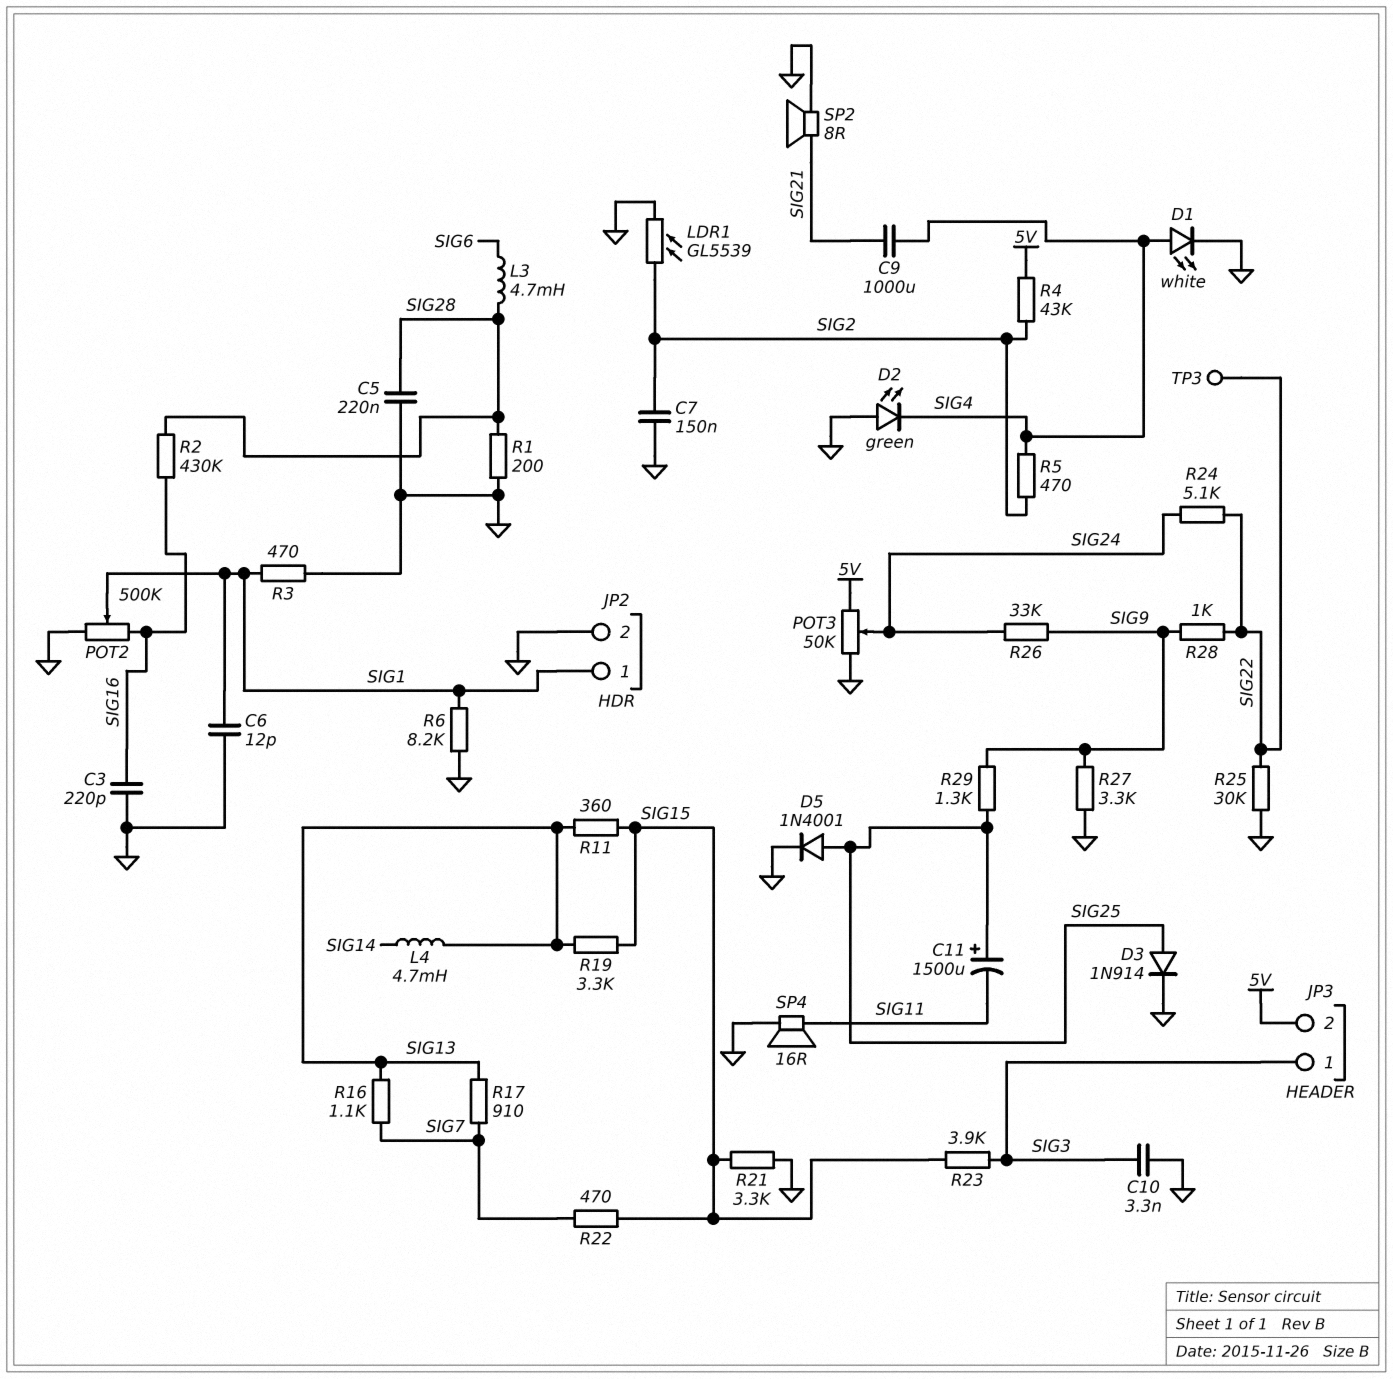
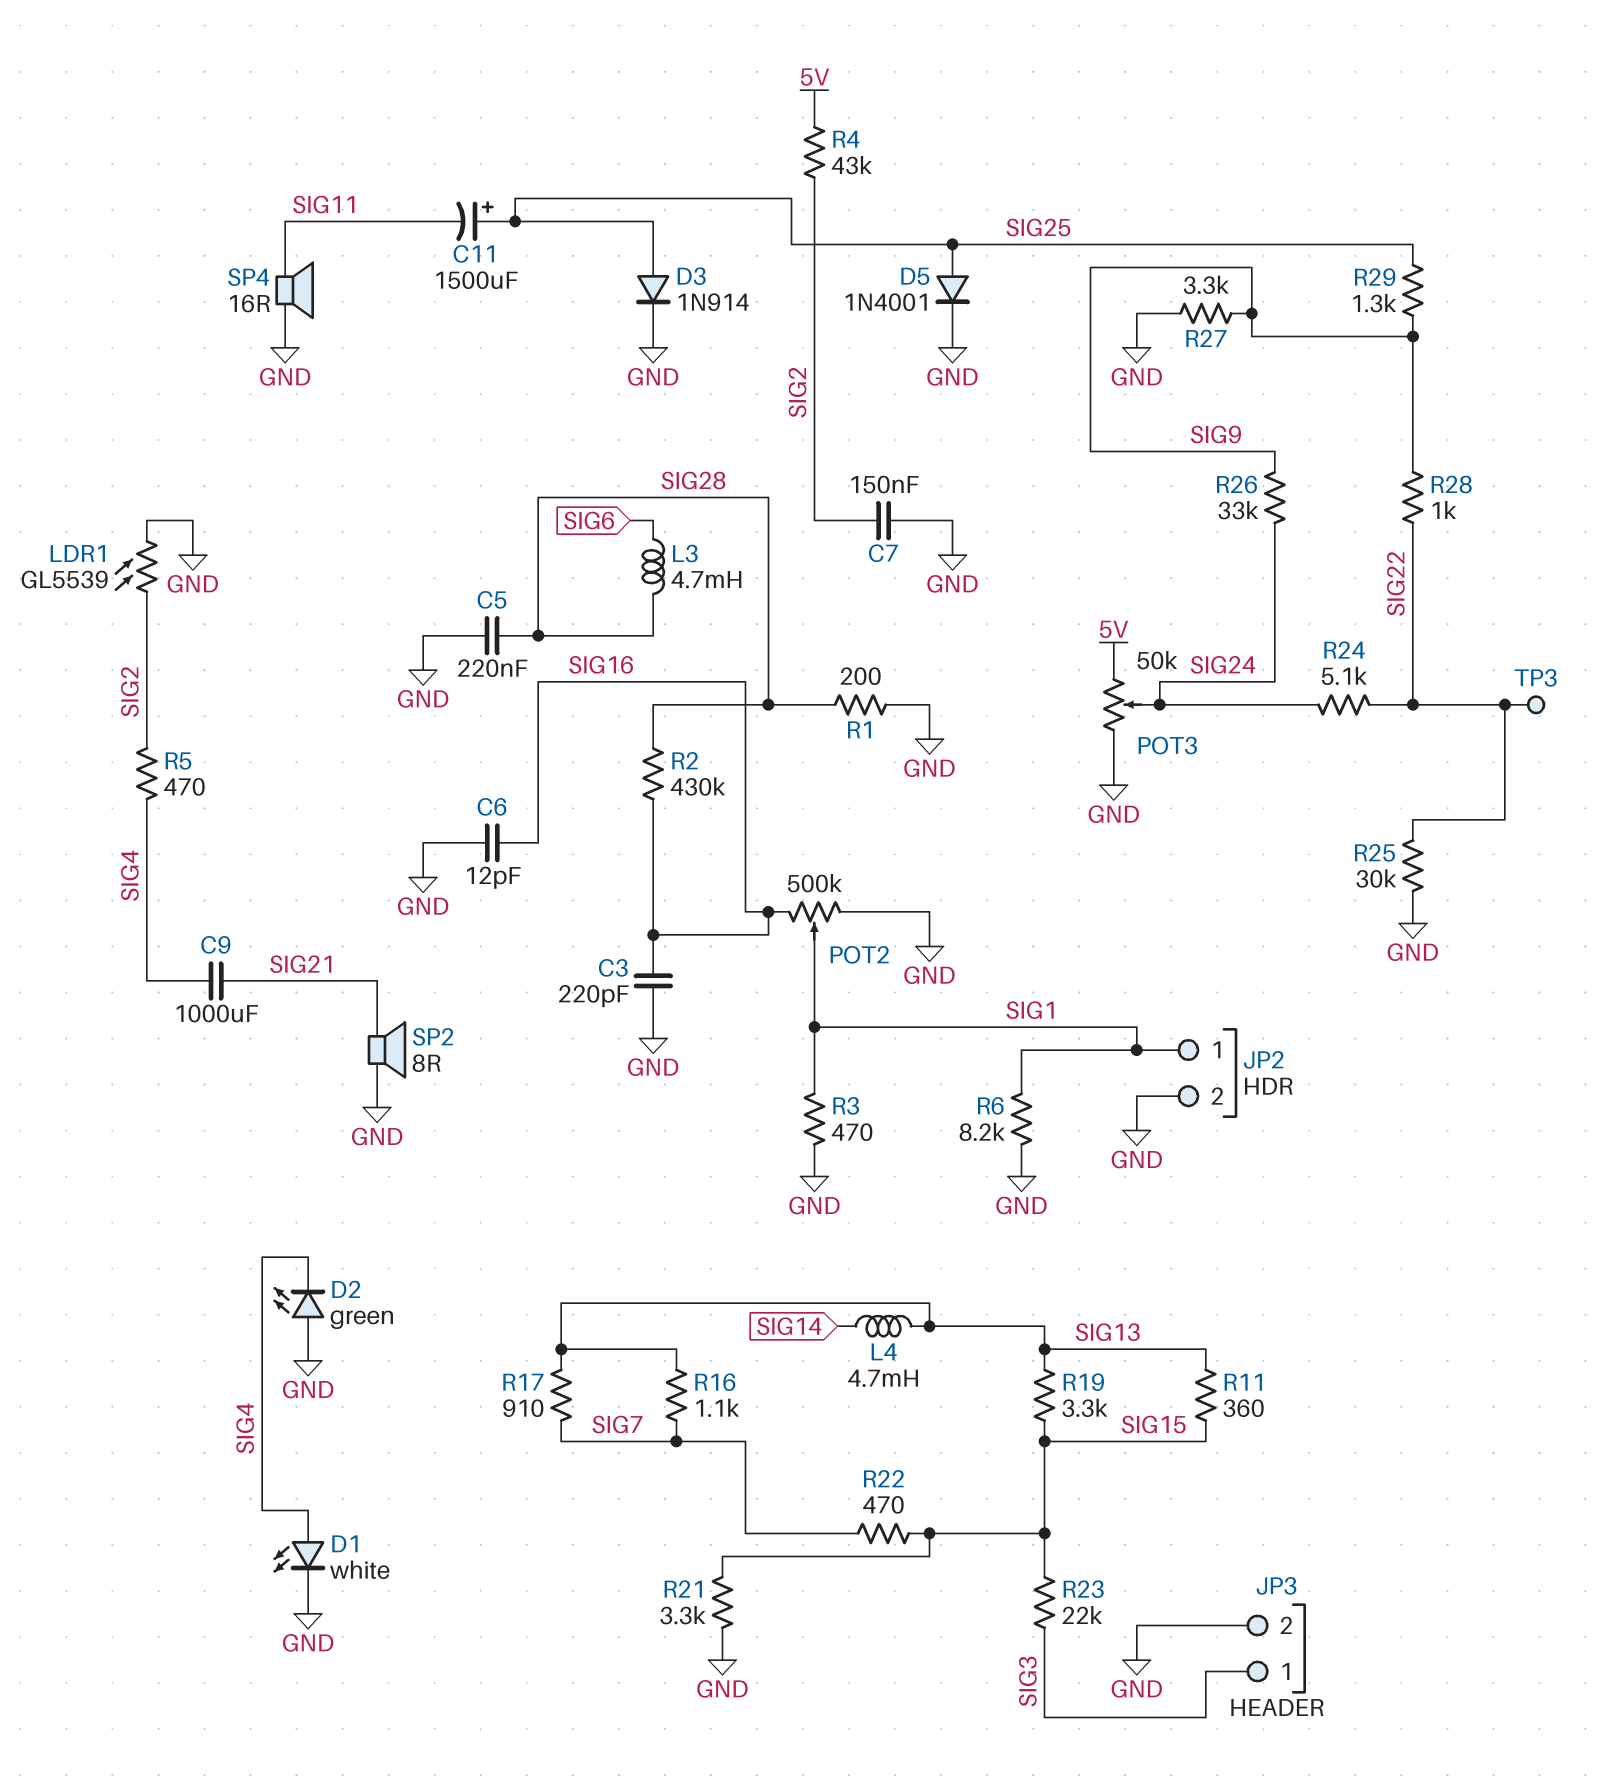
C6: 12pF (GND, SIG1) -> 12pF (GND, SIG16)
C10: 3.3nF (GND, SIG3) -> none
JP3 pin 2: 5V -> GND
R23: 3.9k (SIG3, SIG15) -> 22k (SIG3, SIG15)

